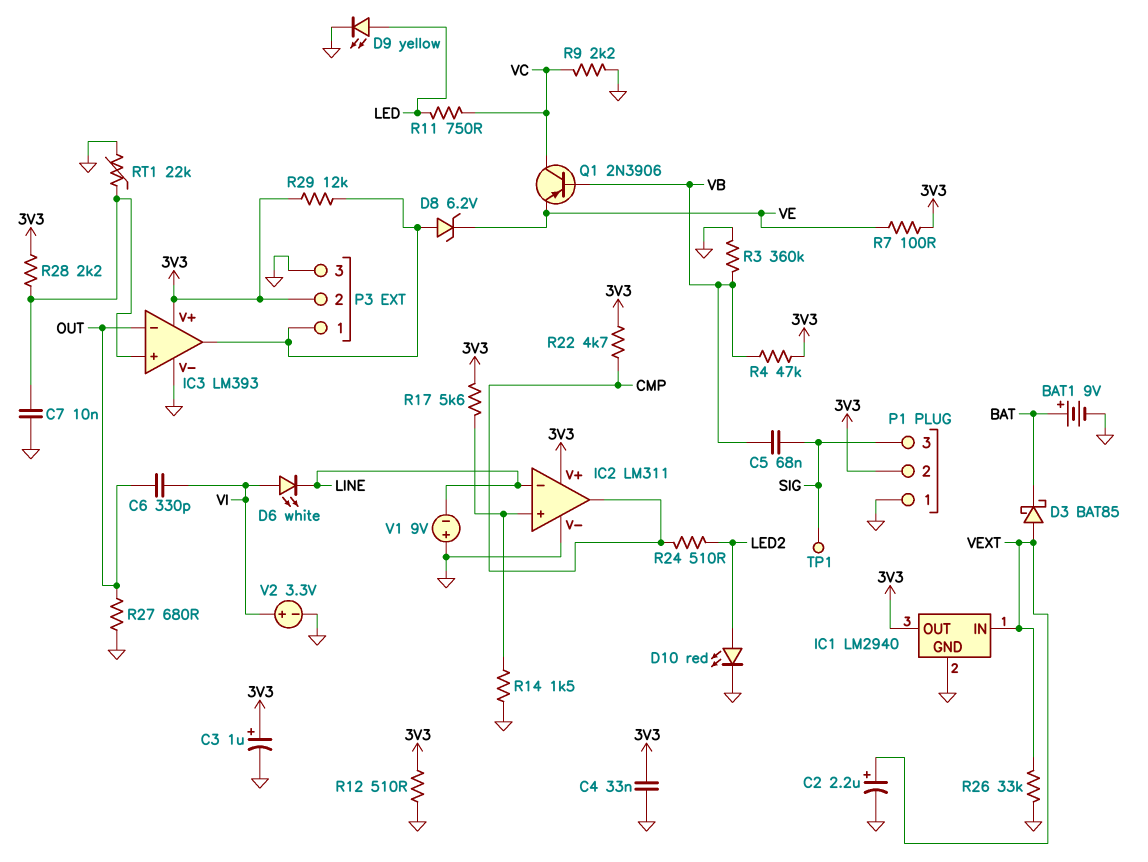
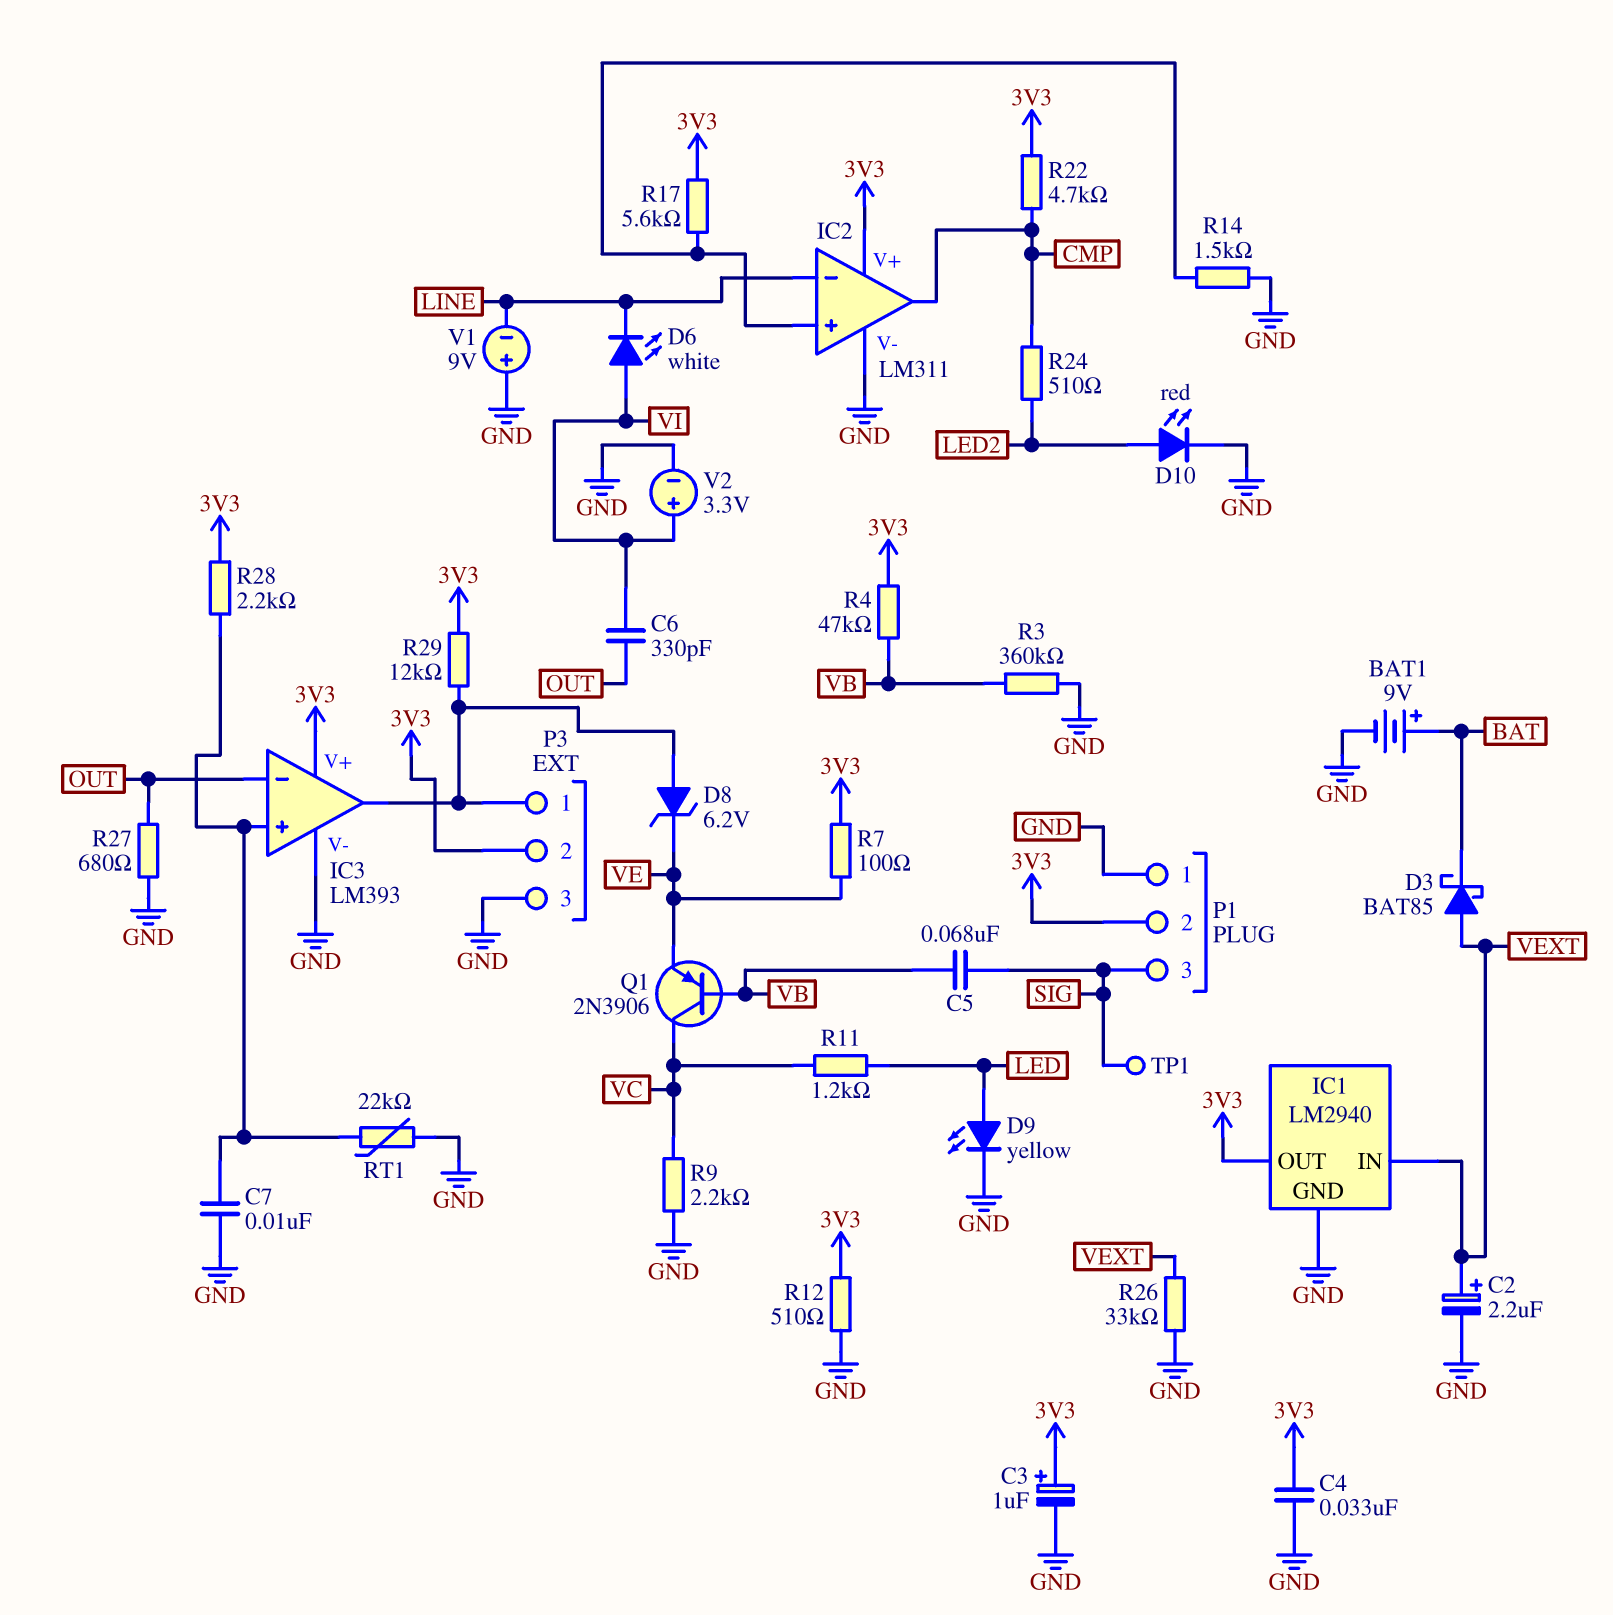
R11: 750 (LED, VC) -> 1.2k (LED, VC)

